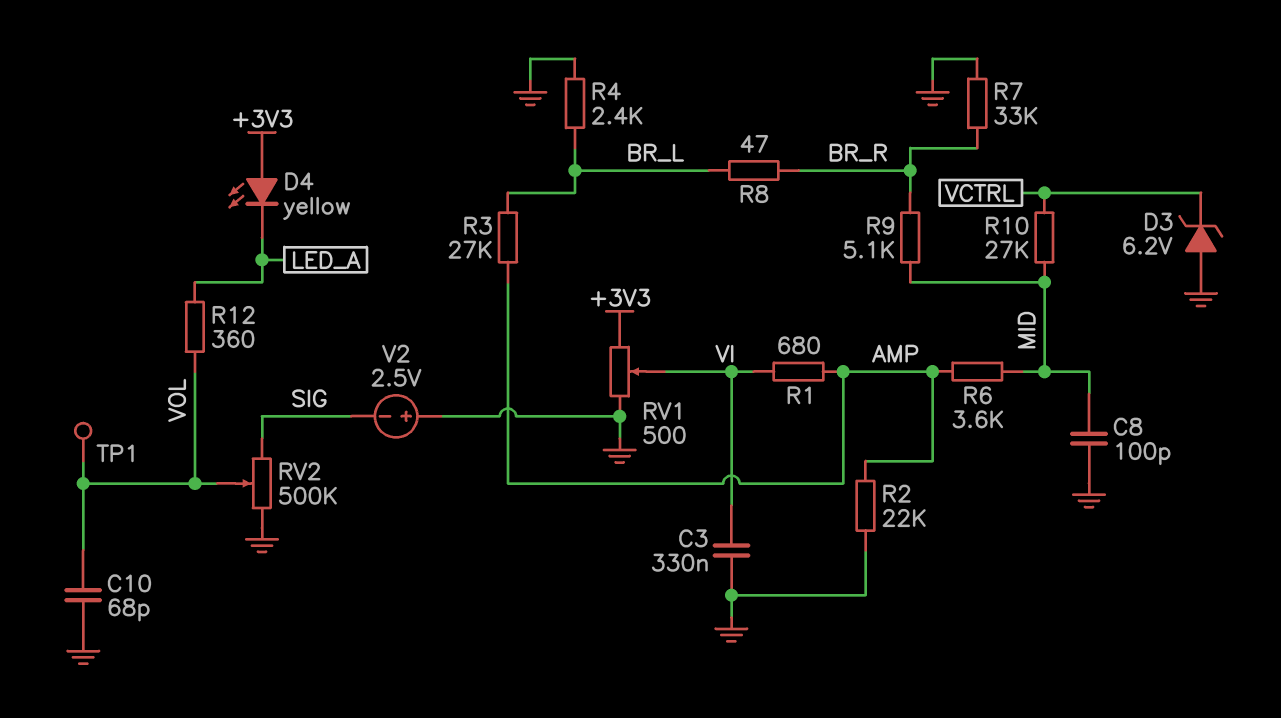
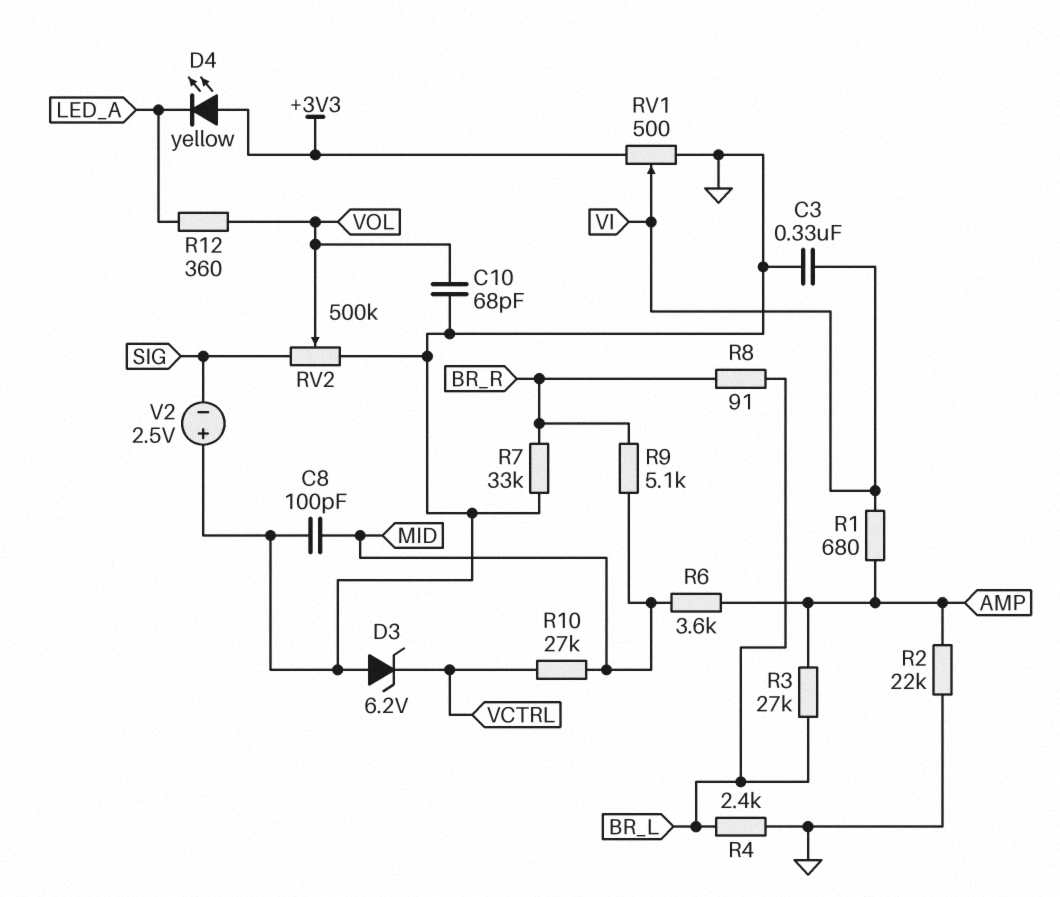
R8: 47 (BR_L, BR_R) -> 91 (BR_L, BR_R)
TP1: test point (VOL) -> none

